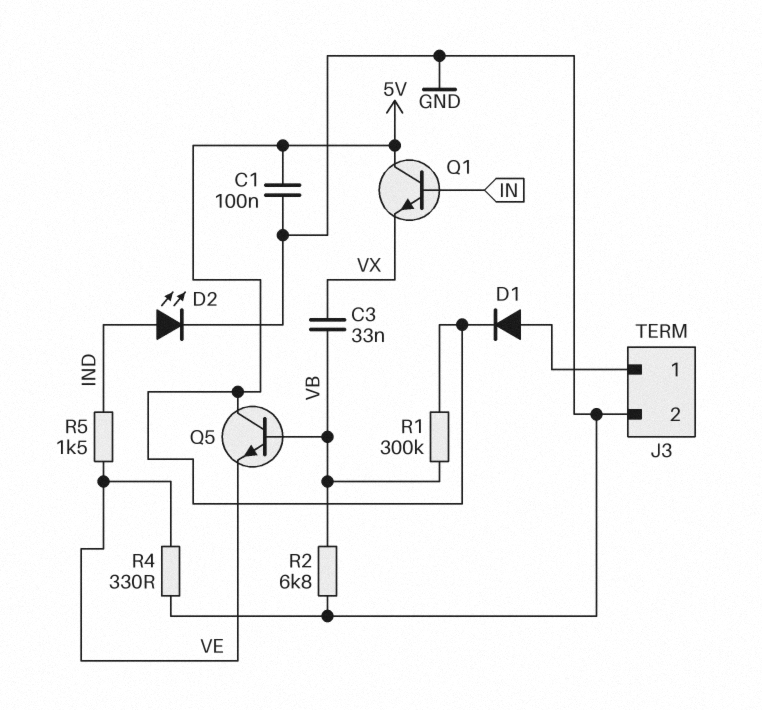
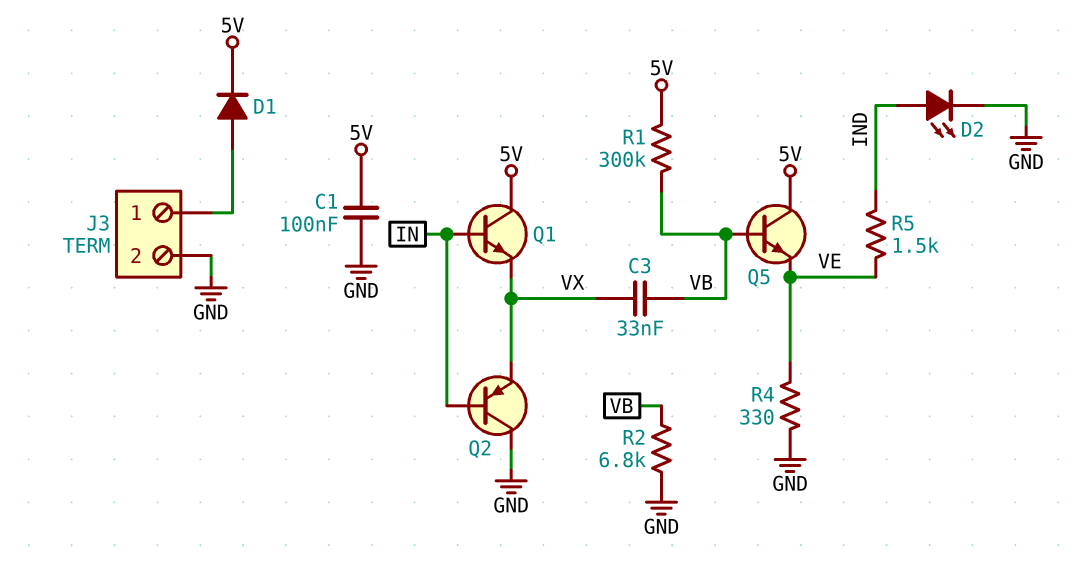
Q2: none -> PNP (B IN, C GND, E VX)

